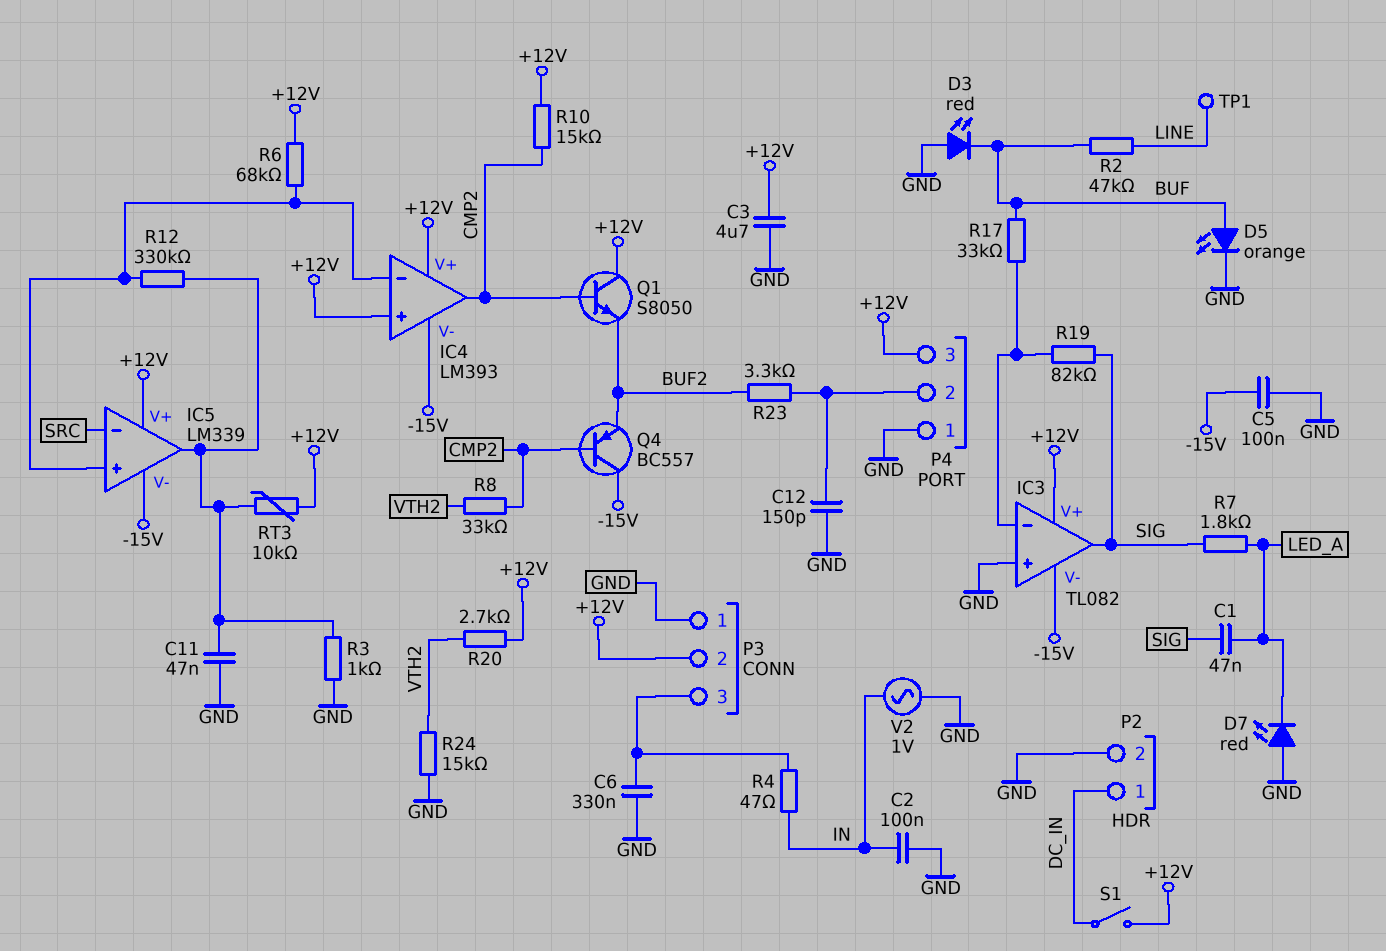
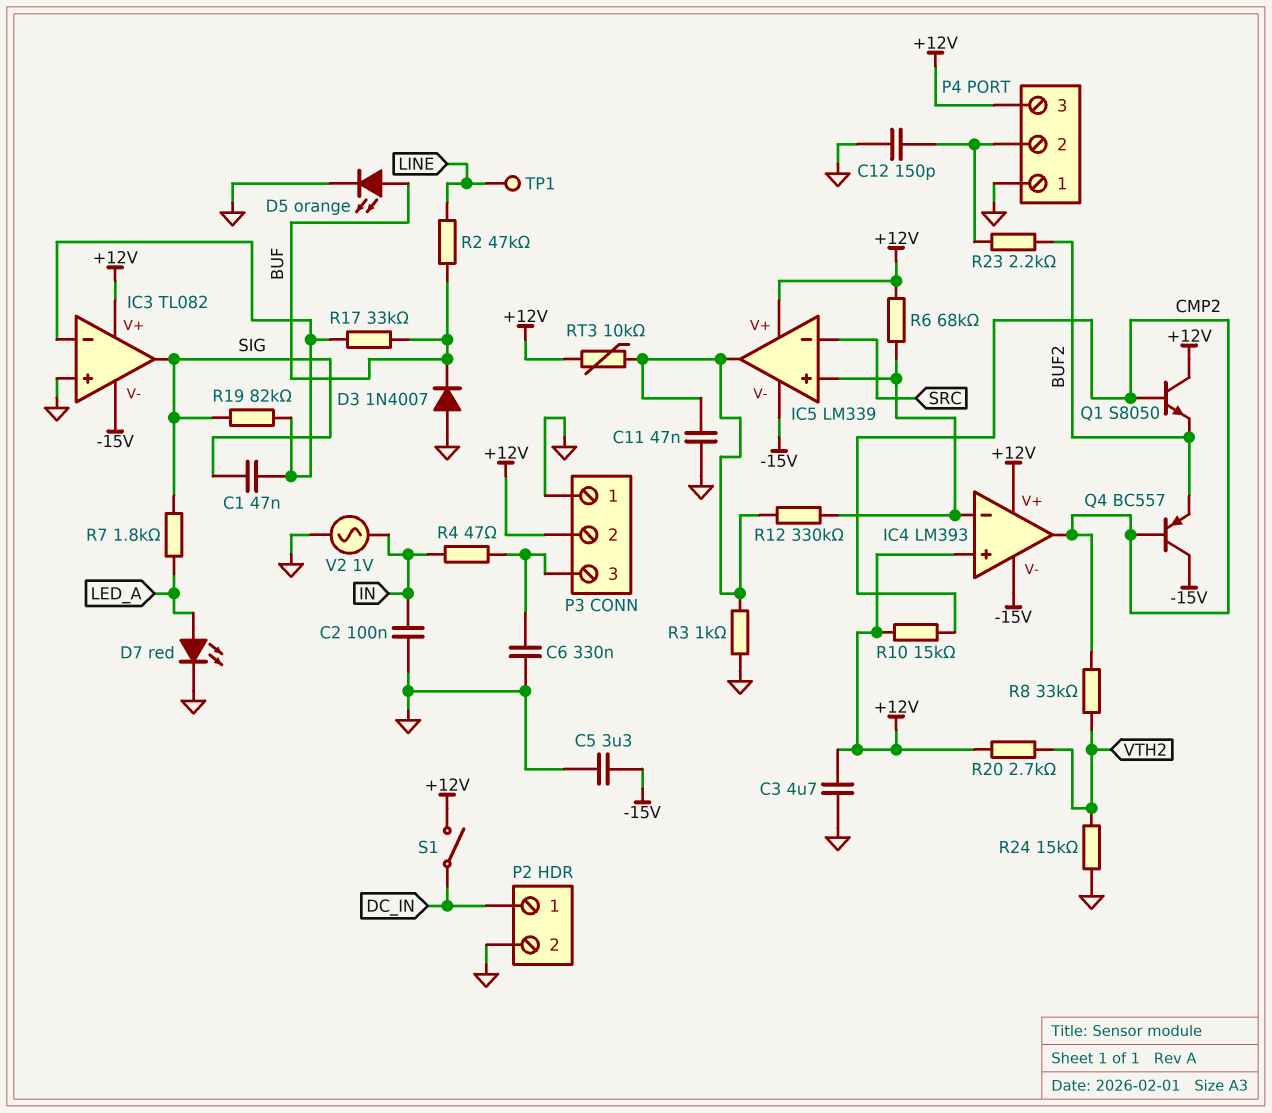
C1: 47nF (LED_A, SIG) -> 47nF (IC3/in-, SIG)
C5: 100nF (-15V, GND) -> 3.3uF (-15V, GND)
D3: LED red (A GND, K BUF) -> diode 1N4007 (A GND, K BUF)
D7: LED red (A GND, K LED_A) -> LED red (A LED_A, K GND)
R23: 3.3k (BUF2, P4/2) -> 2.2k (BUF2, P4/2)

